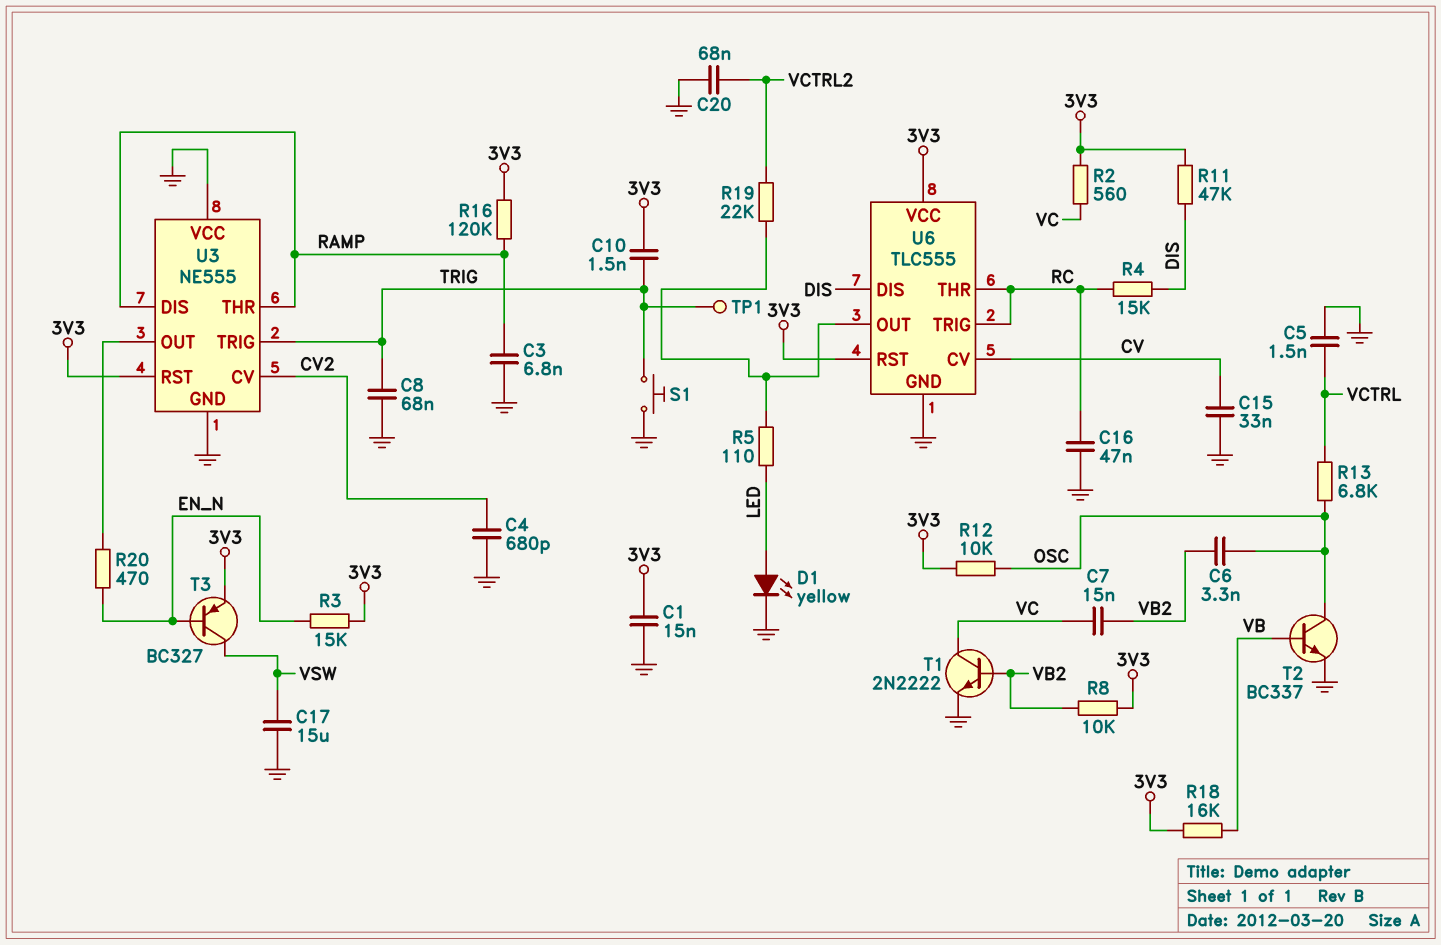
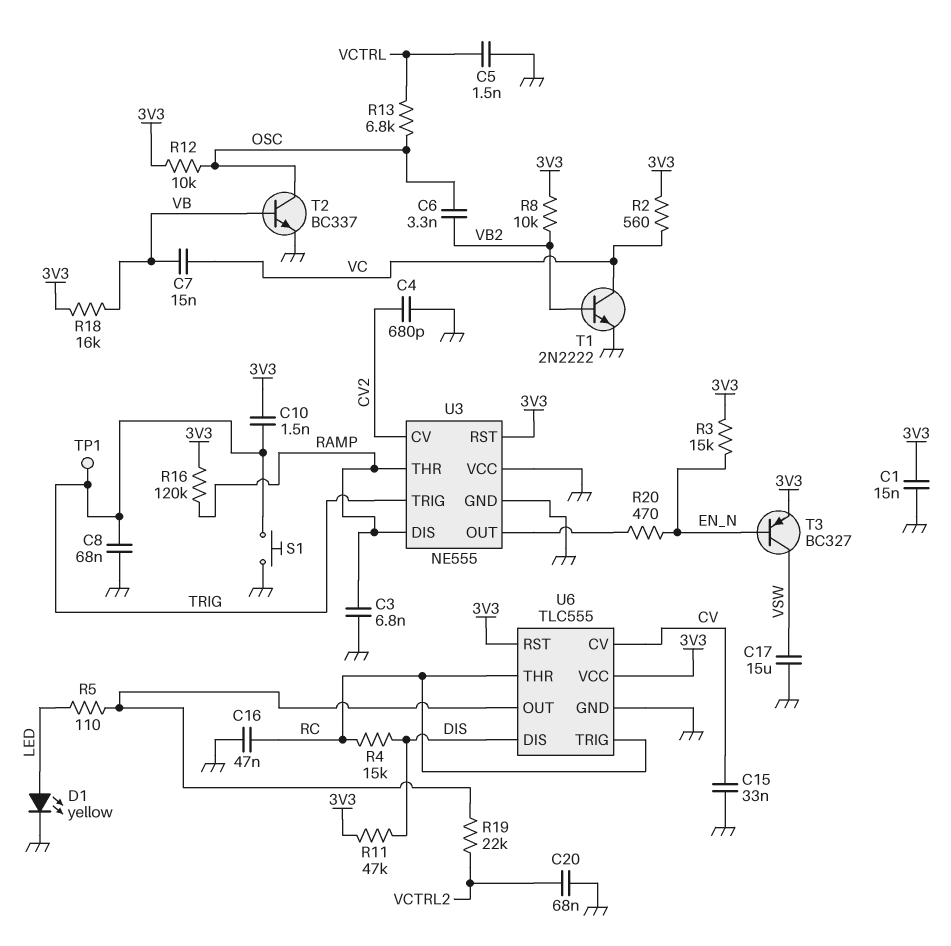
C7: 15nF (VB2, VC) -> 15nF (VB, VC)

